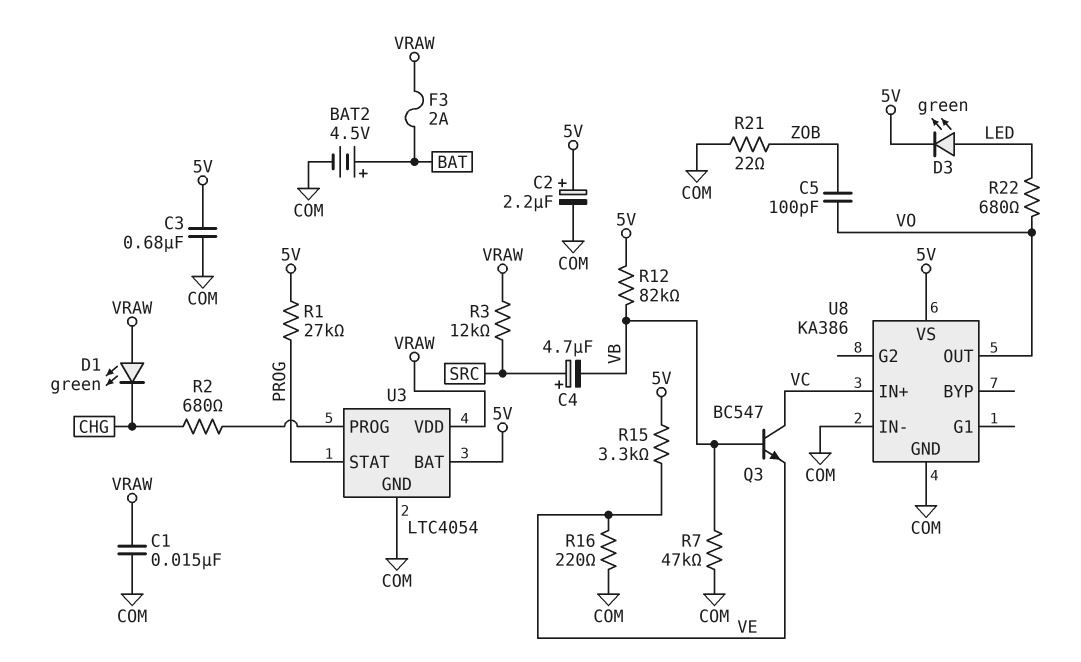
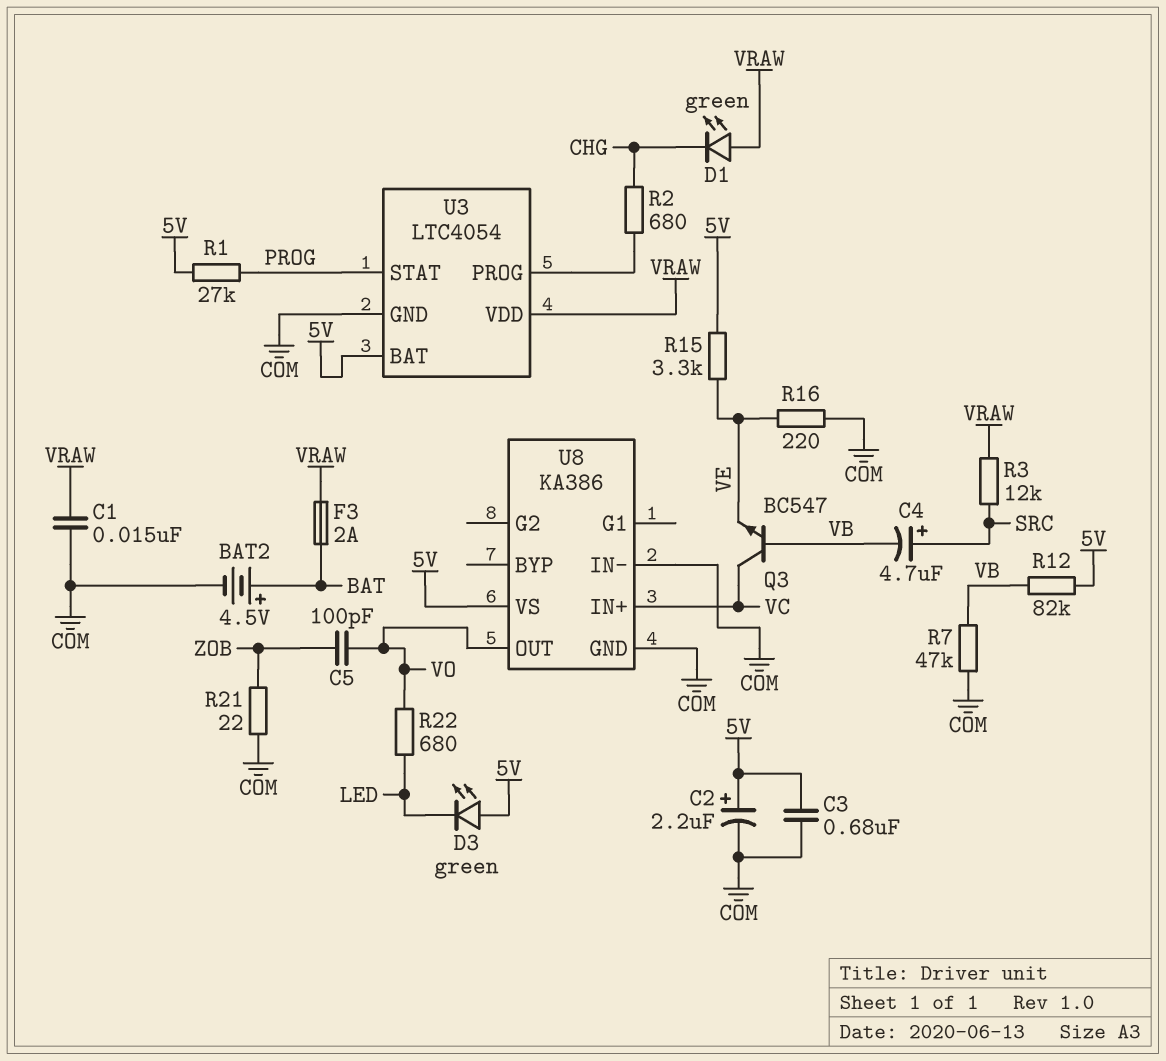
D3: LED green (A LED, K 5V) -> LED green (A 5V, K LED)

